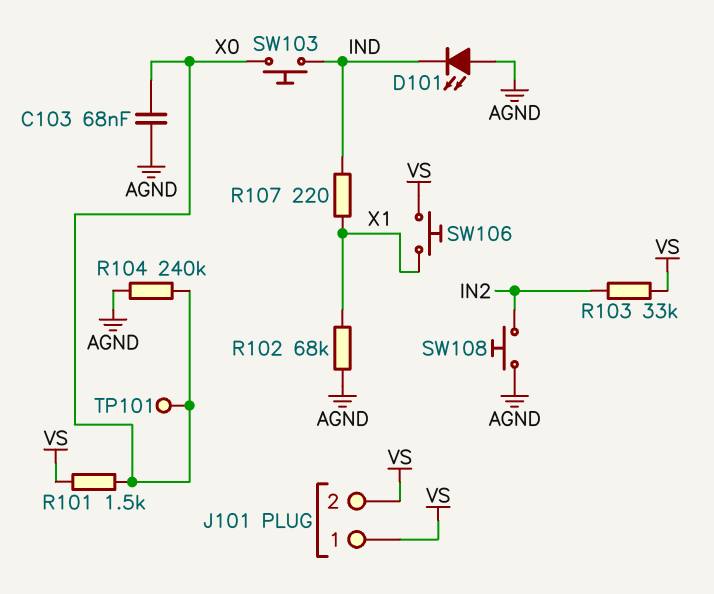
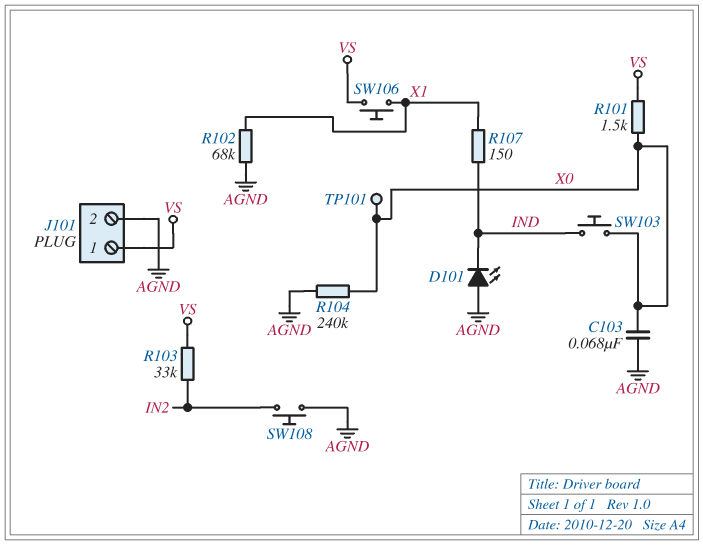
J101 pin 2: VS -> AGND
R107: 220 (IND, X1) -> 150 (IND, X1)

